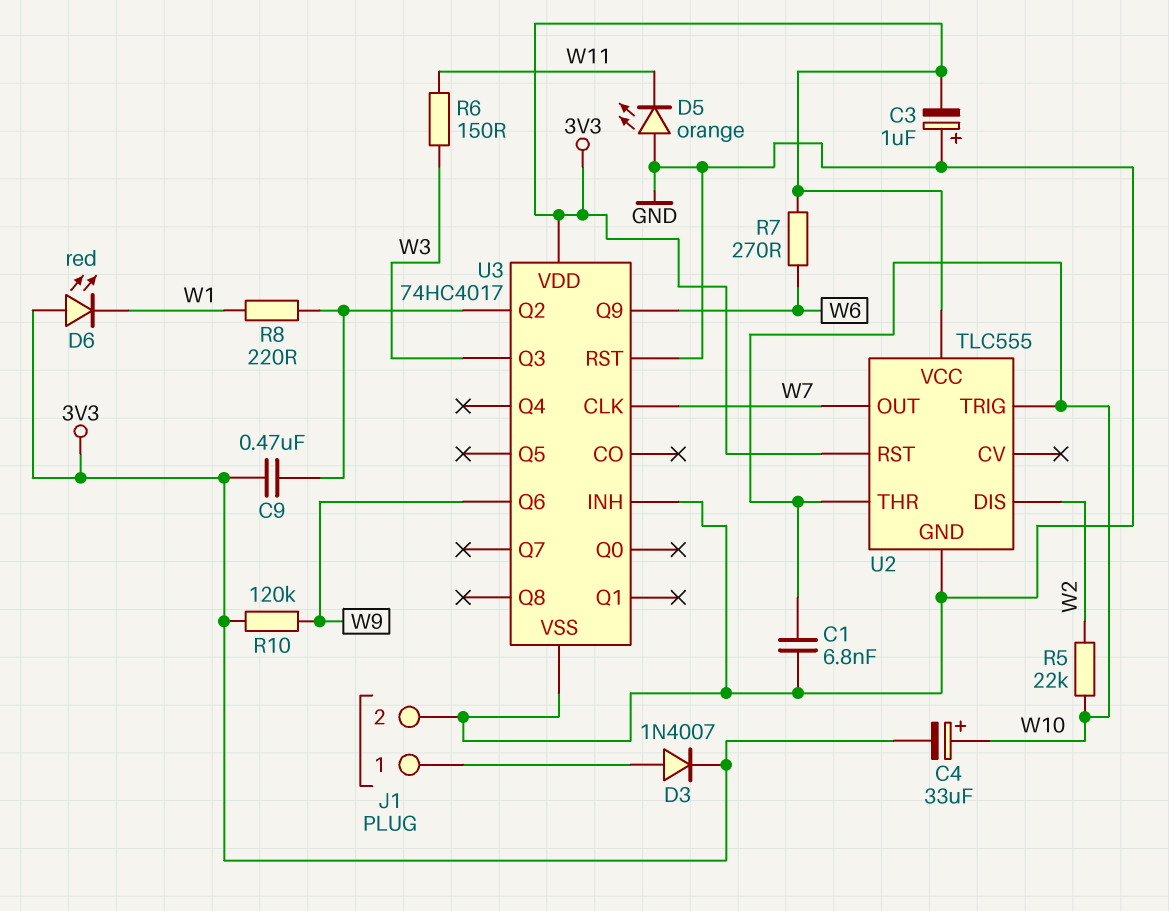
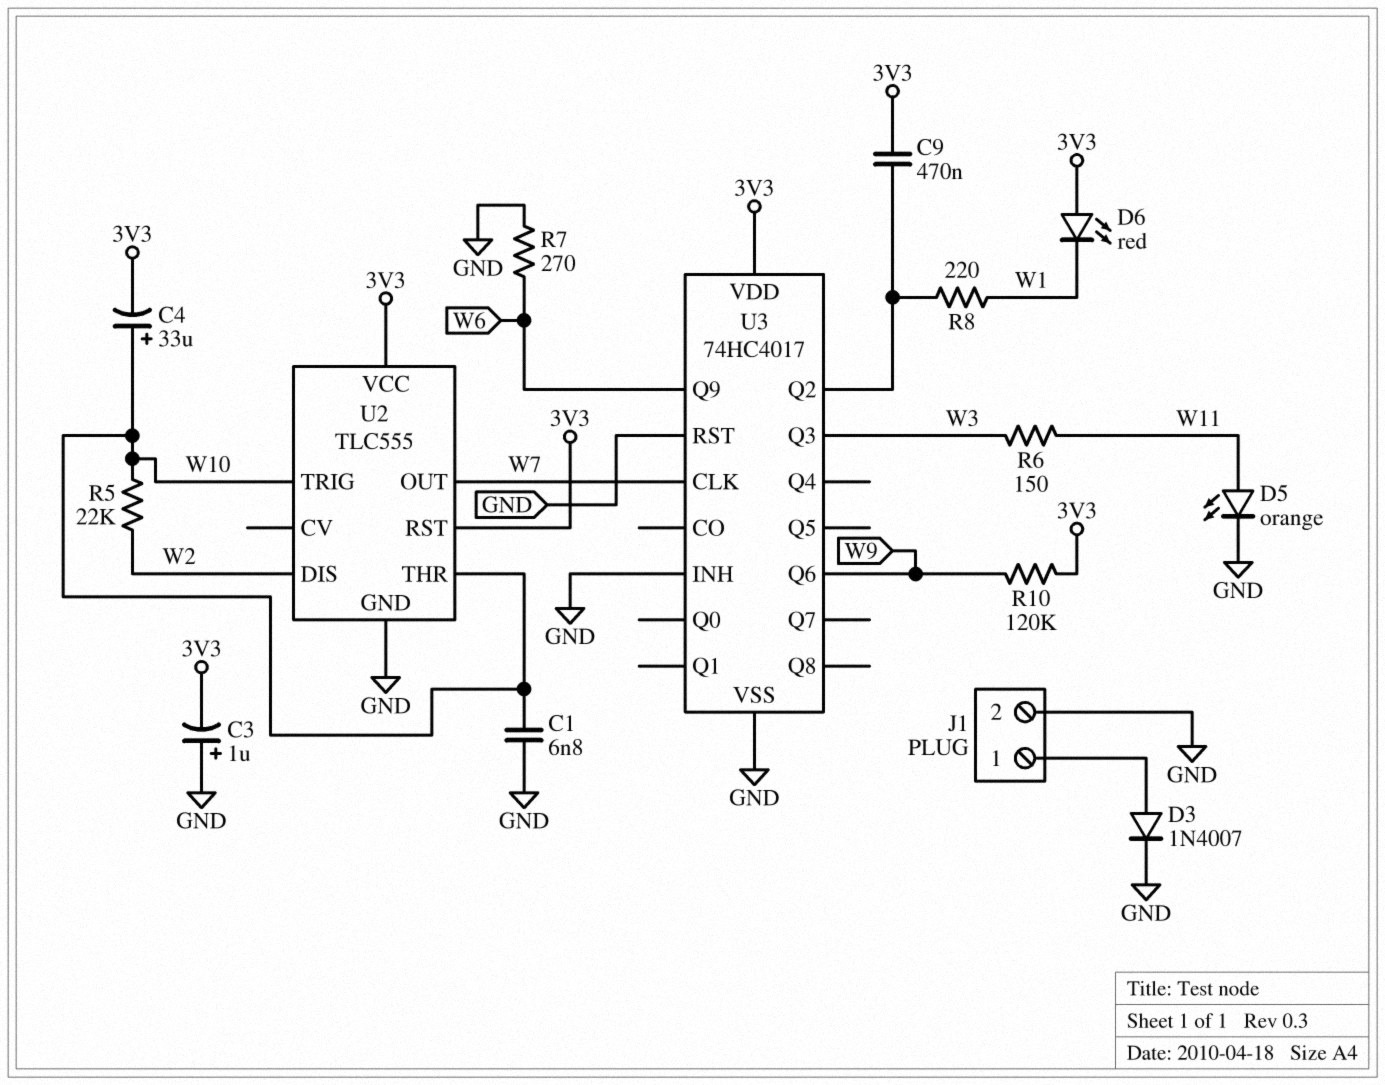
D3: diode 1N4007 (A J1/1, K 3V3) -> diode 1N4007 (A J1/1, K GND)
D5: LED orange (A GND, K W11) -> LED orange (A W11, K GND)
R7: 270 (3V3, W6) -> 270 (GND, W6)

